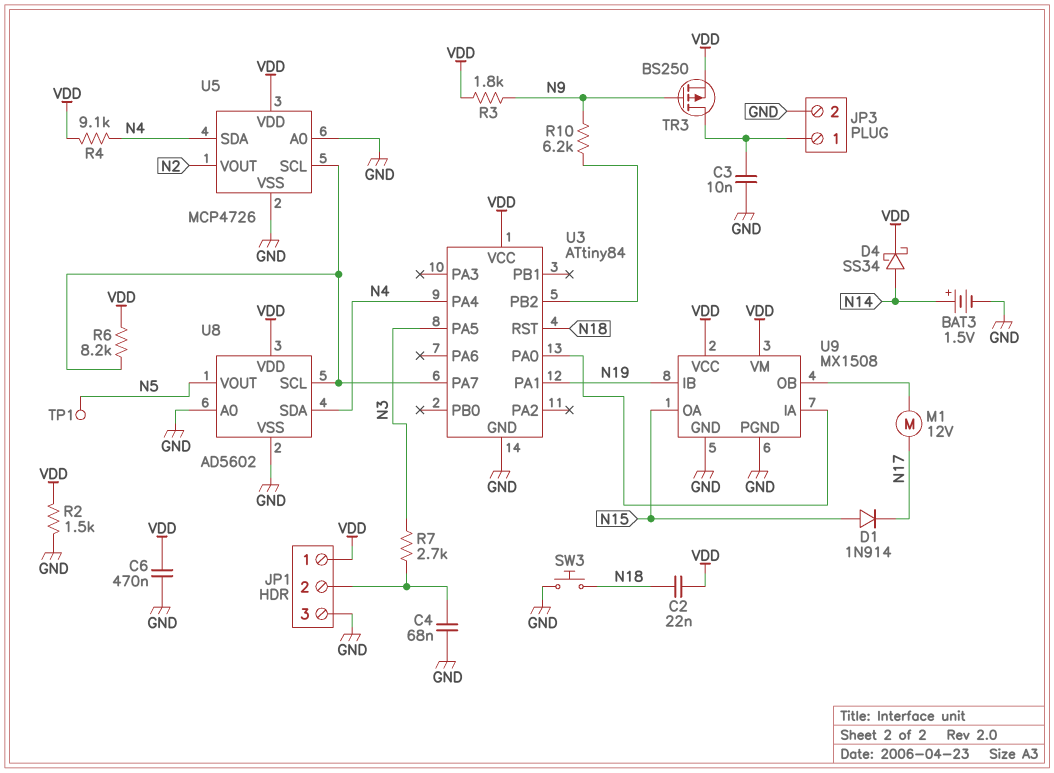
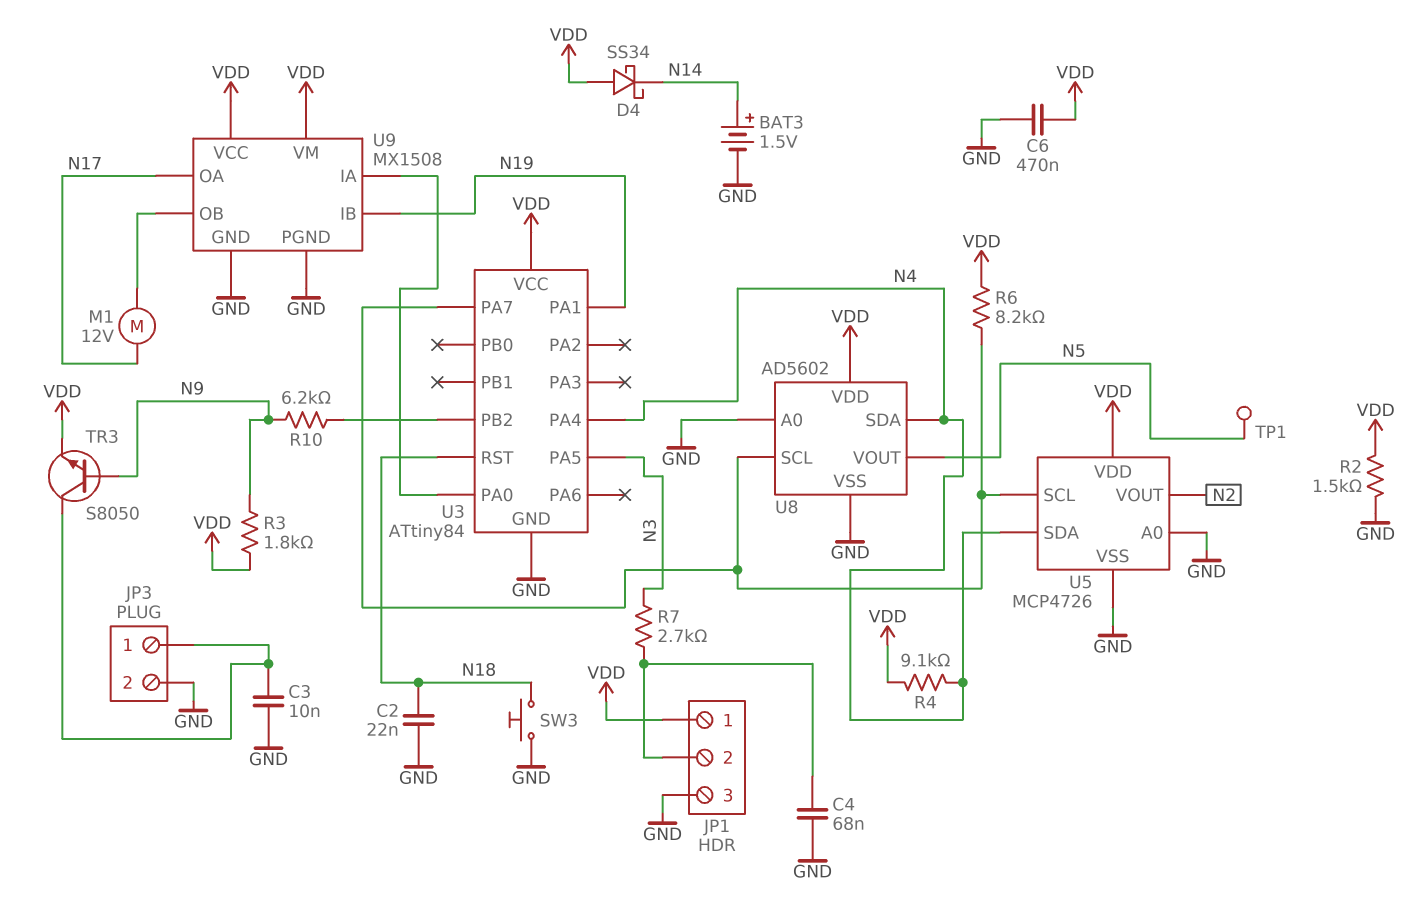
C2: 22nF (N18, VDD) -> 22nF (GND, N18)
D1: diode 1N914 (A N15, K N17) -> none
D4: schottky SS34 (A N14, K VDD) -> schottky SS34 (A VDD, K N14)
TR3: PMOS BS250 (G N9, D JP3/1, S VDD) -> NPN S8050 (B N9, C JP3/1, E VDD)
U9 pin OA: N15 -> N17

